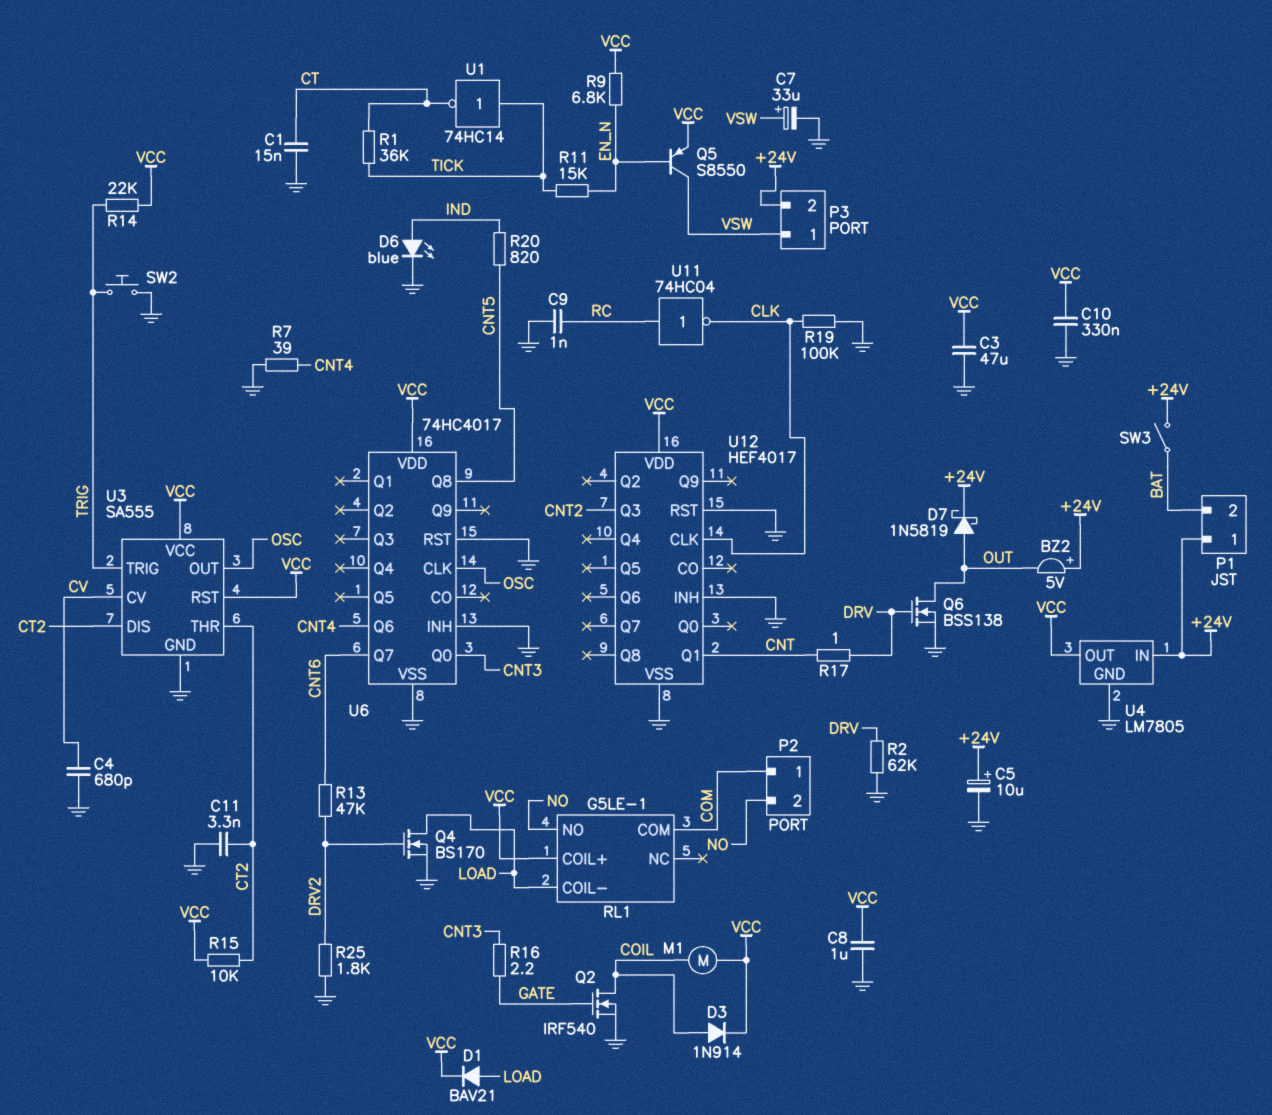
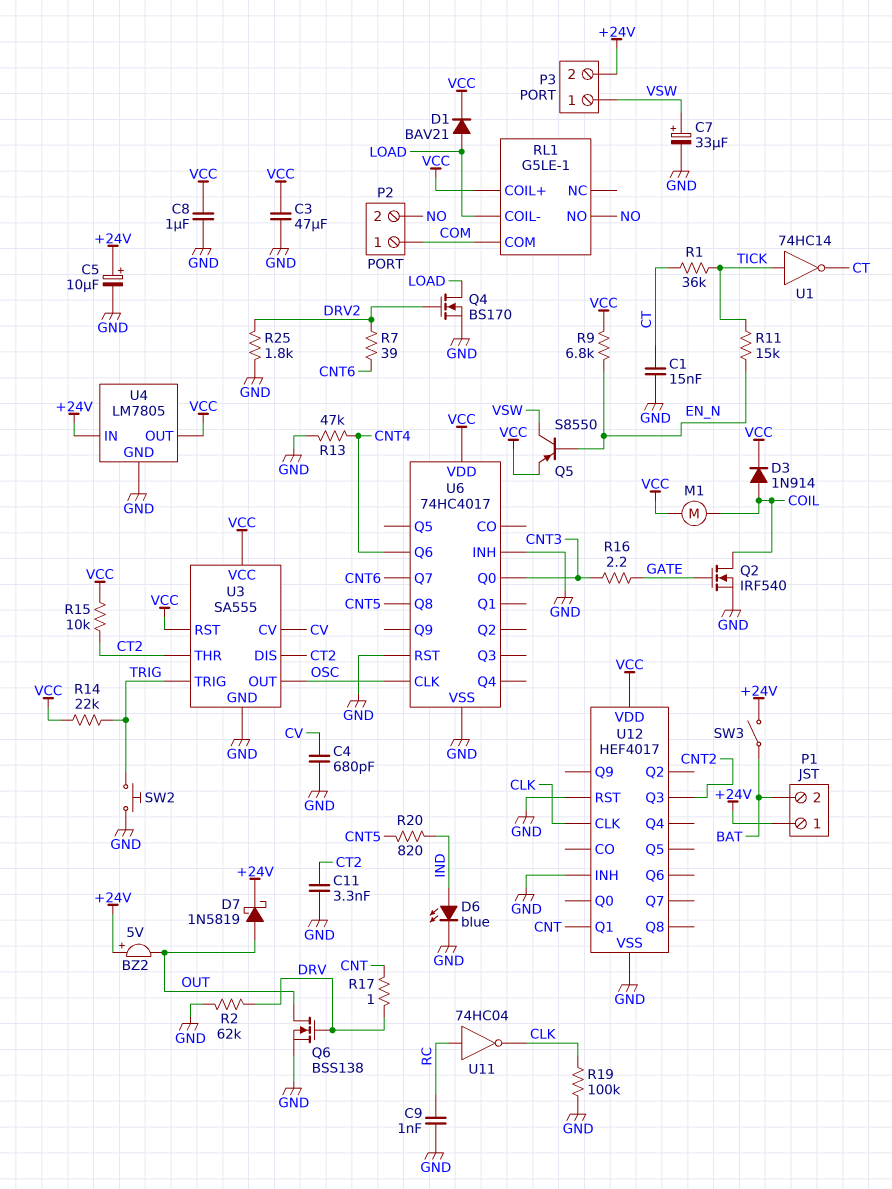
C10: 330nF (GND, VCC) -> none
R7: 39 (CNT4, GND) -> 39 (CNT6, DRV2)
R13: 47k (CNT6, DRV2) -> 47k (CNT4, GND)

